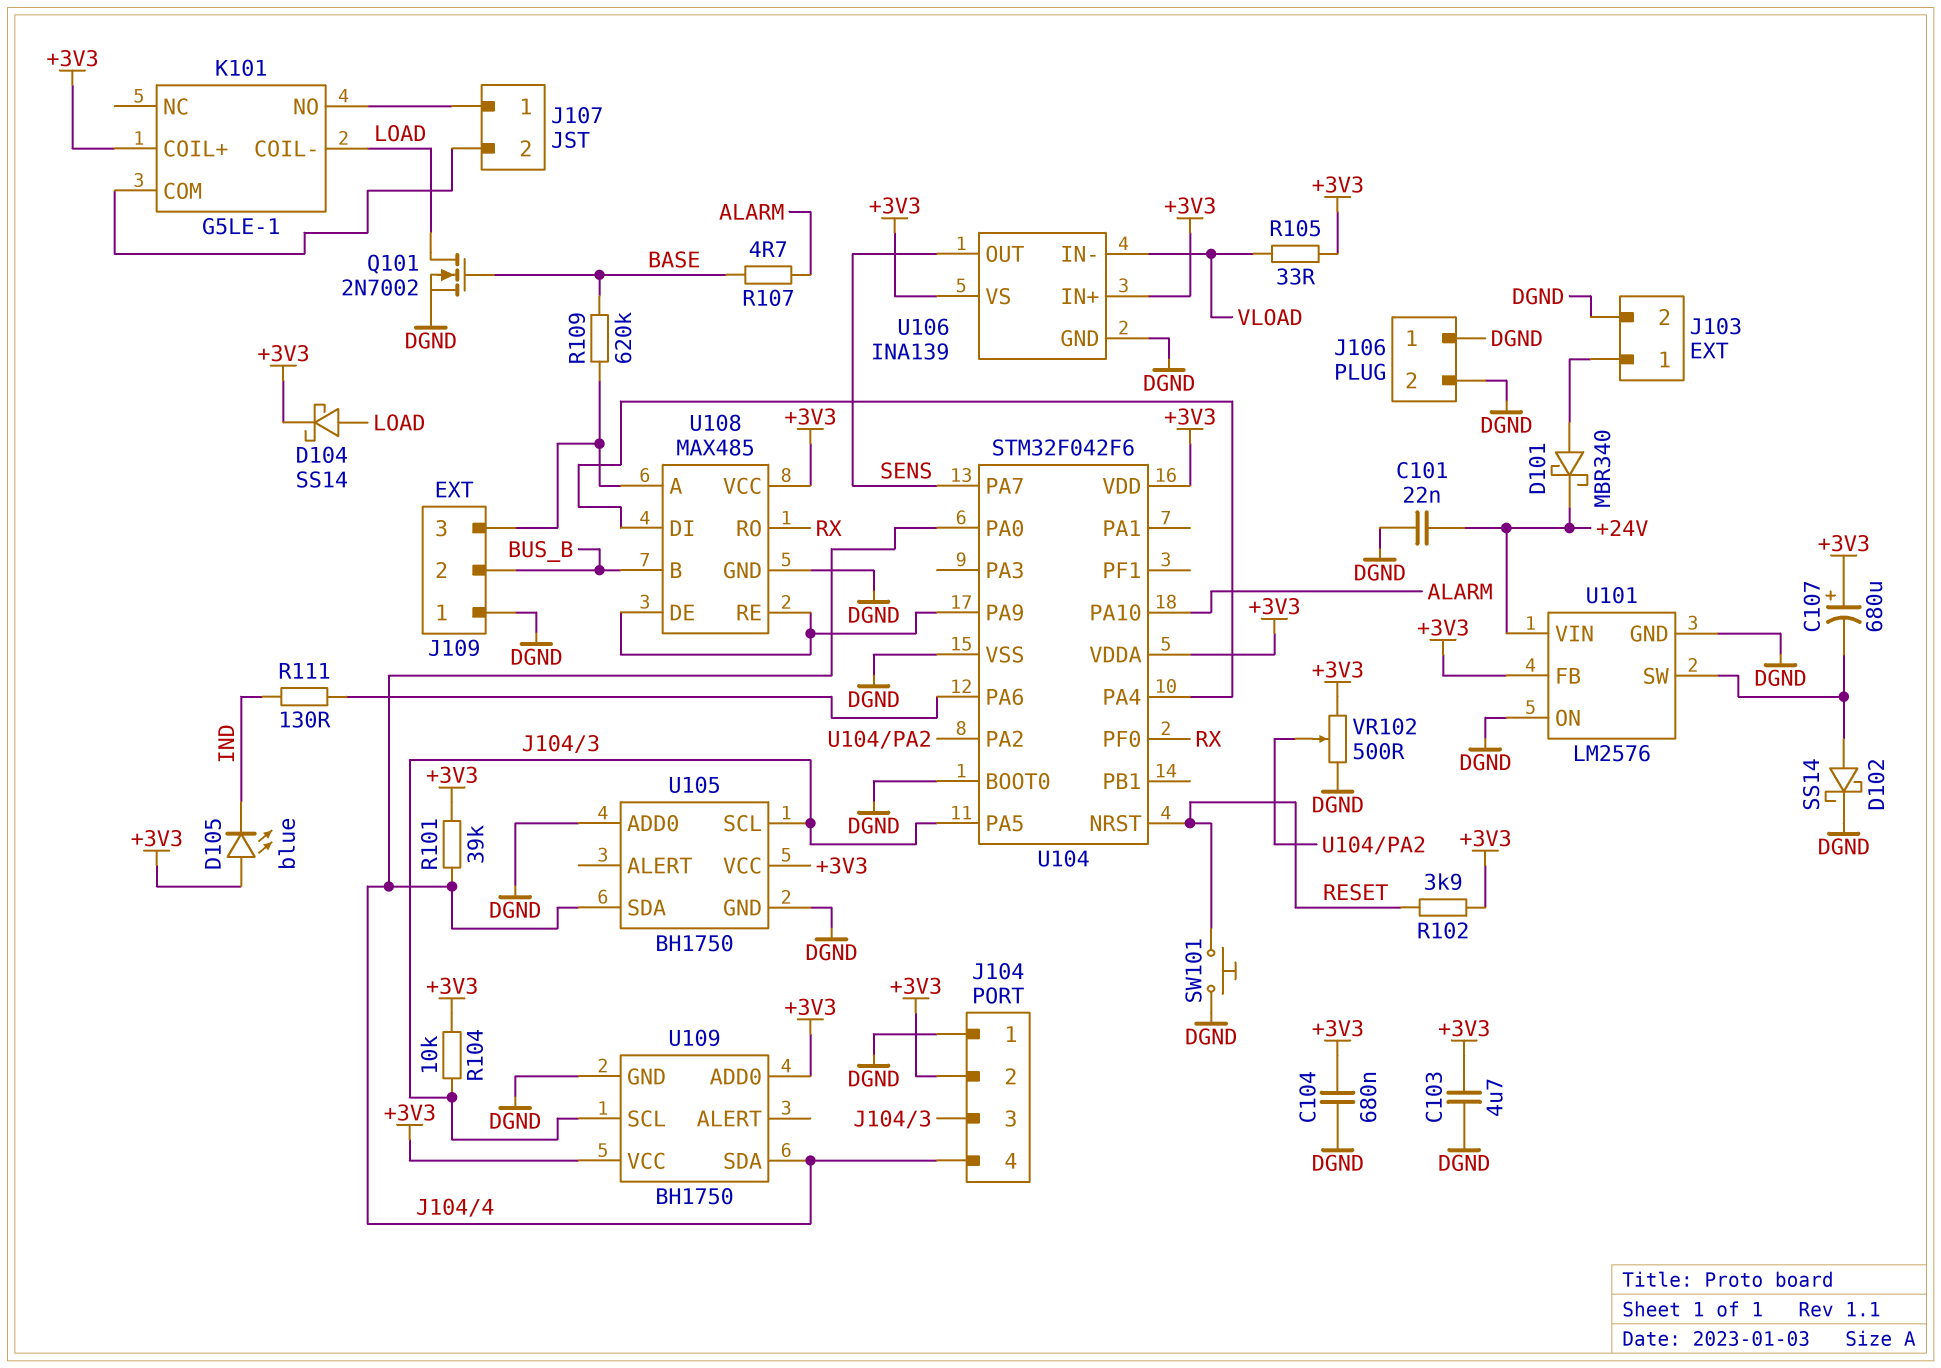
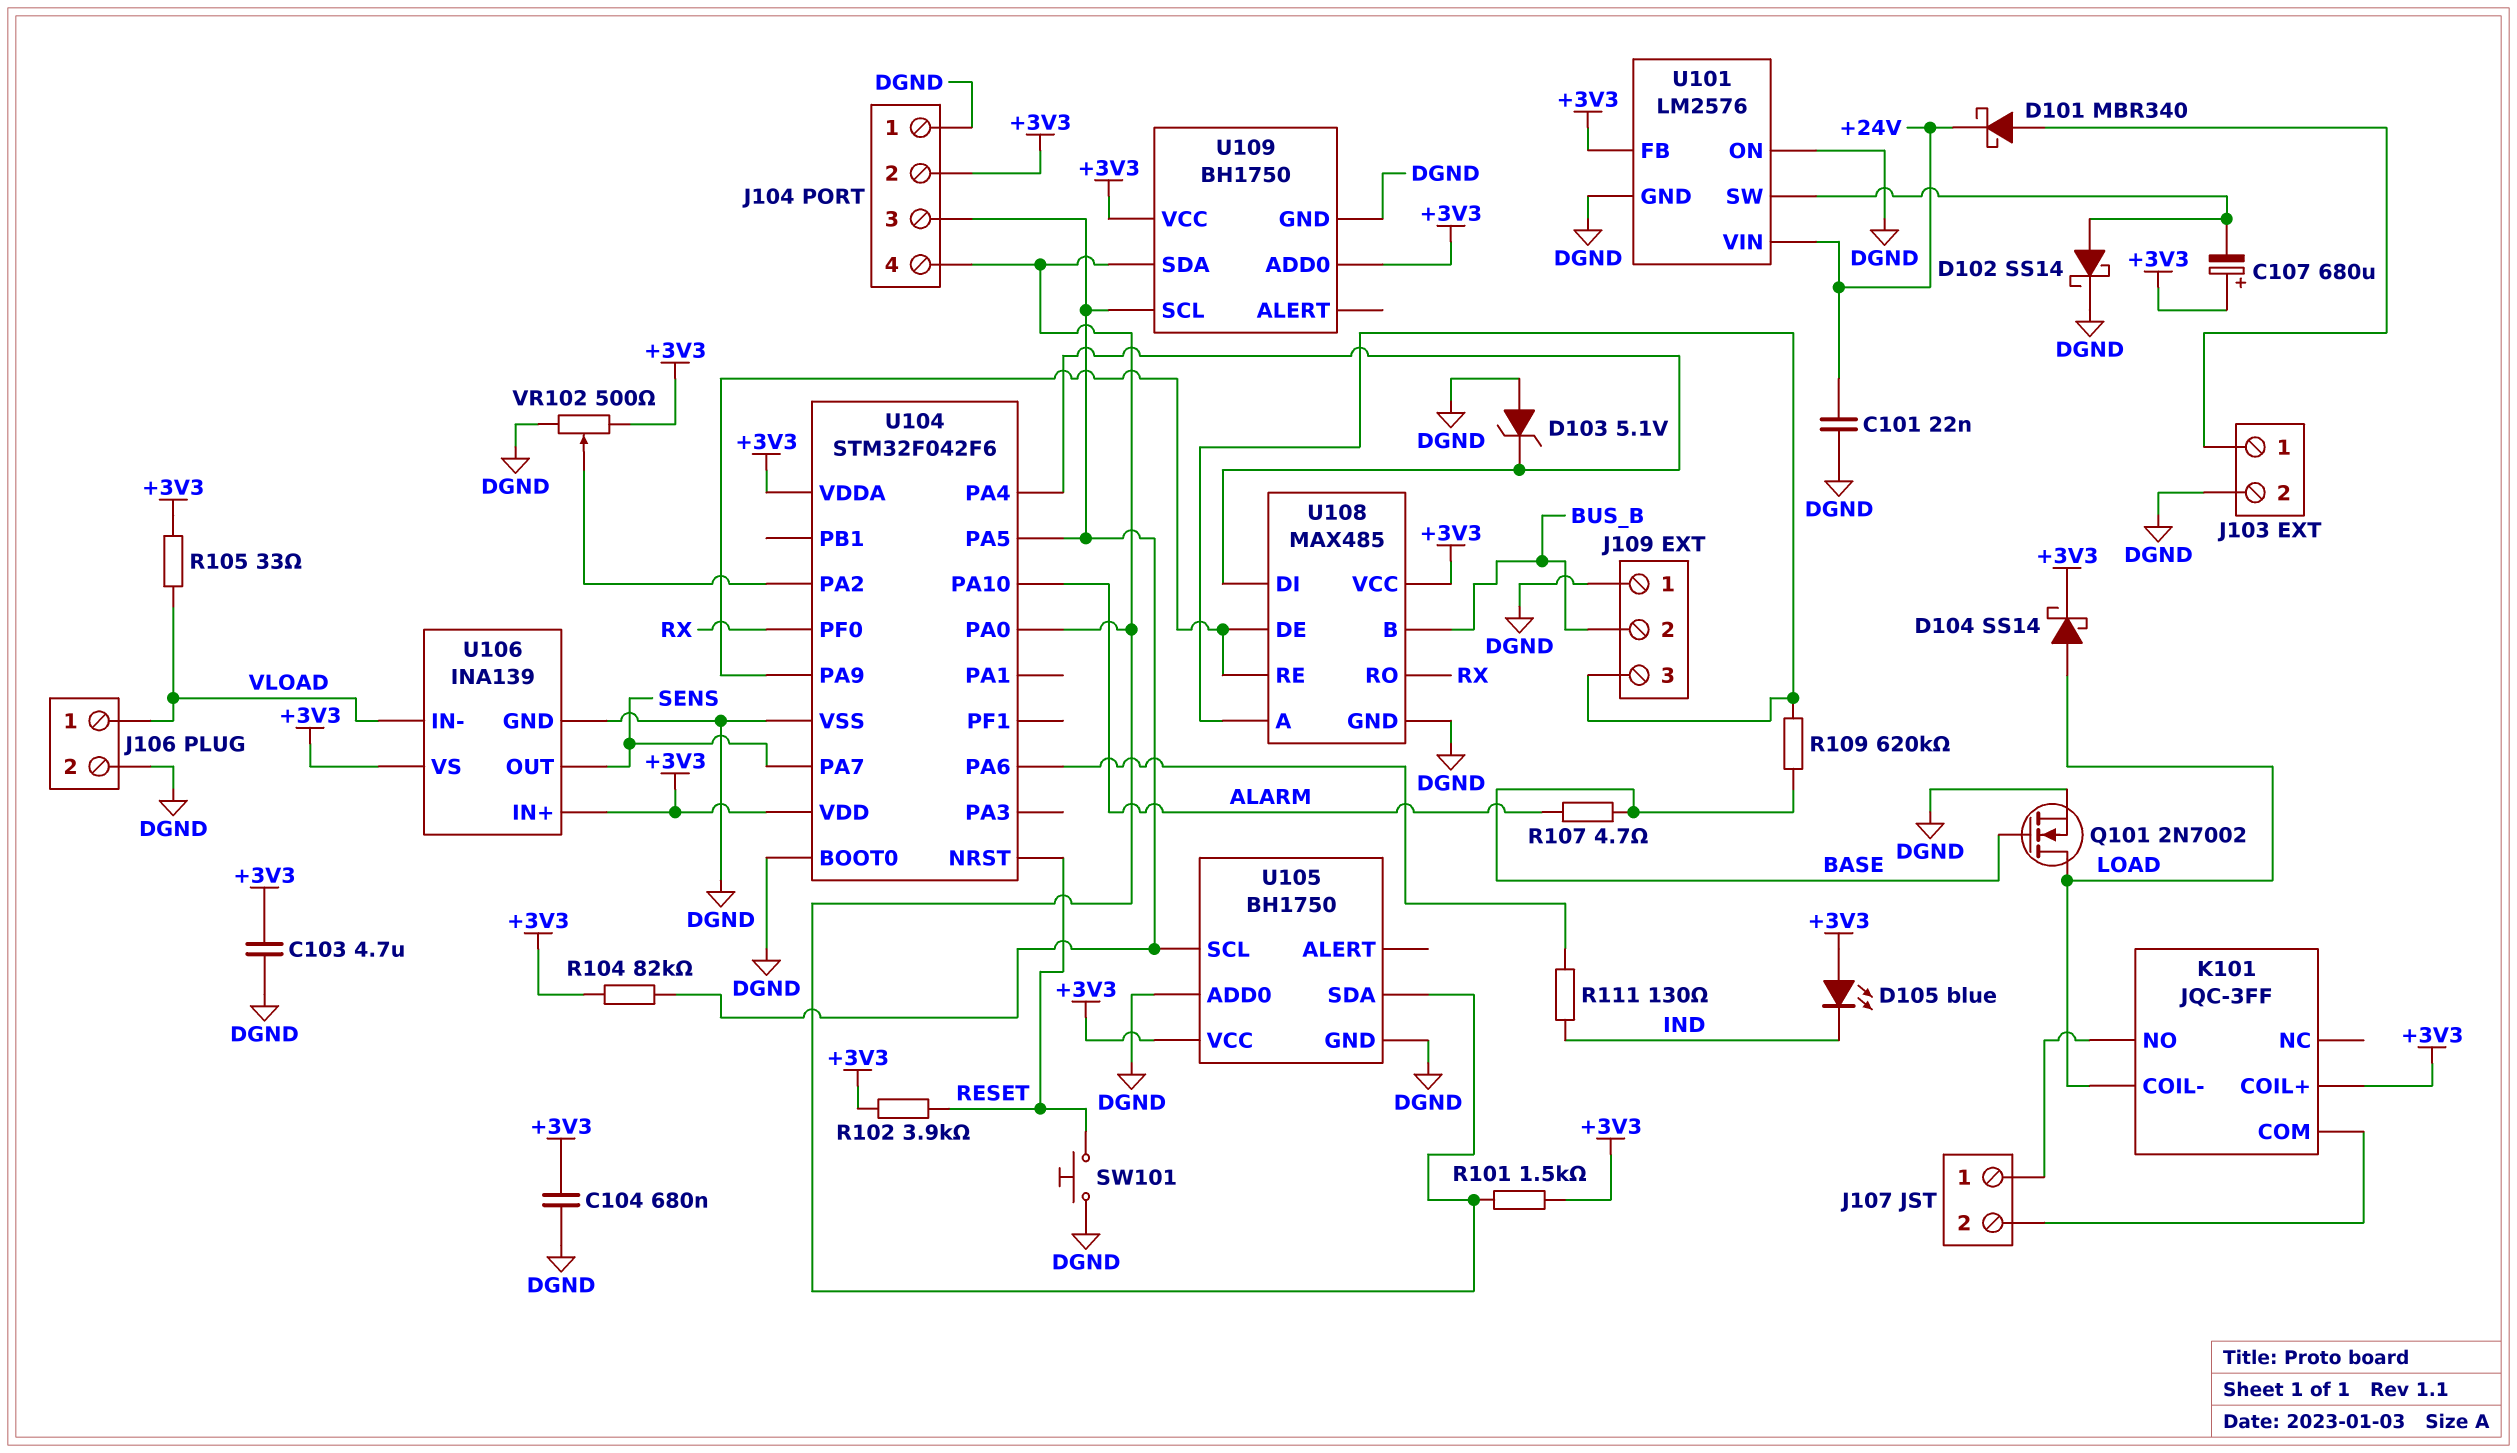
D103: none -> zener 5.1V (A DGND, K U104/PA4)
J106 pin 1: DGND -> VLOAD
K101: G5LE-1 -> JQC-3FF
R101: 39k (+3V3, J104/4) -> 1.5k (+3V3, J104/4)
R104: 10k (+3V3, J104/3) -> 82k (+3V3, J104/3)

